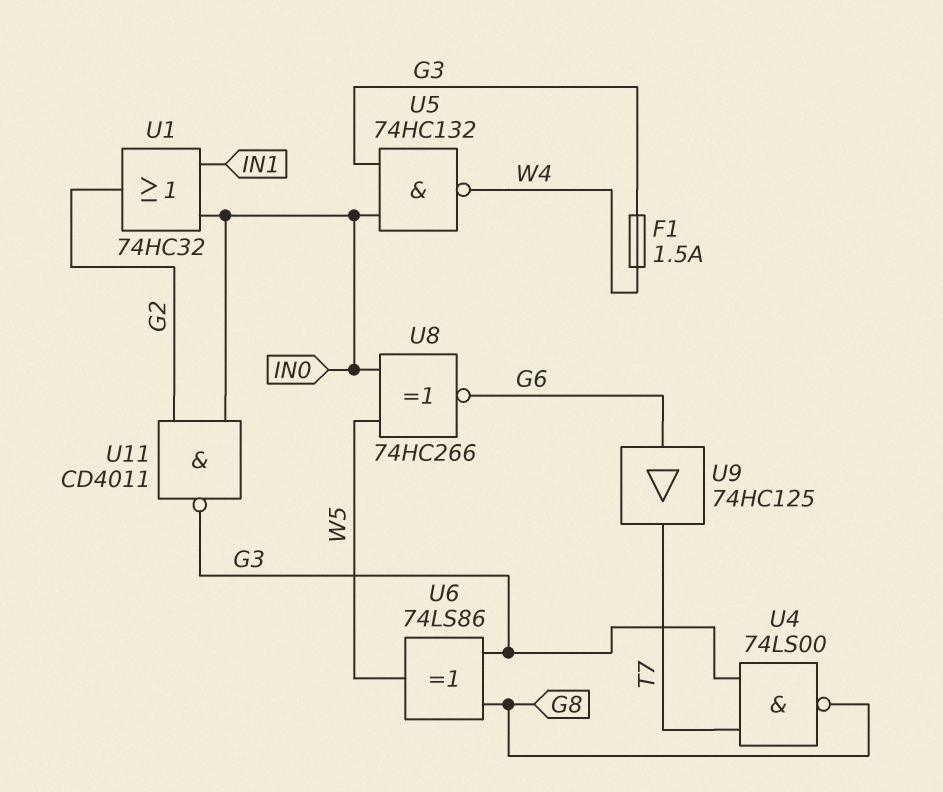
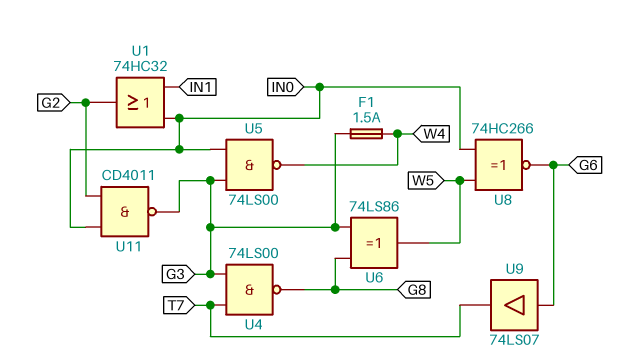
U5: NAND 74HC132 (in G3, in IN0, out W4) -> NAND 74LS00 (in G3, in IN0, out W4)
U9: buffer 74HC125 (in G6, out T7) -> buffer 74LS07 (in G6, out T7)

